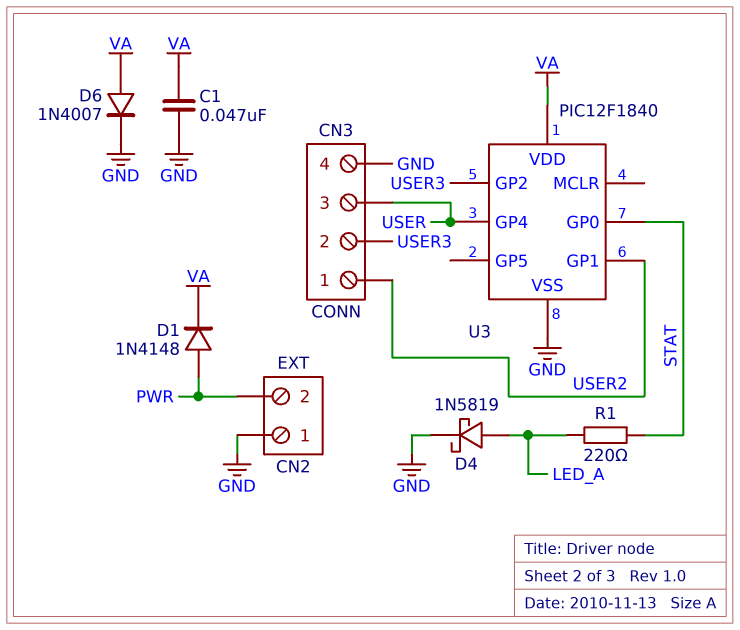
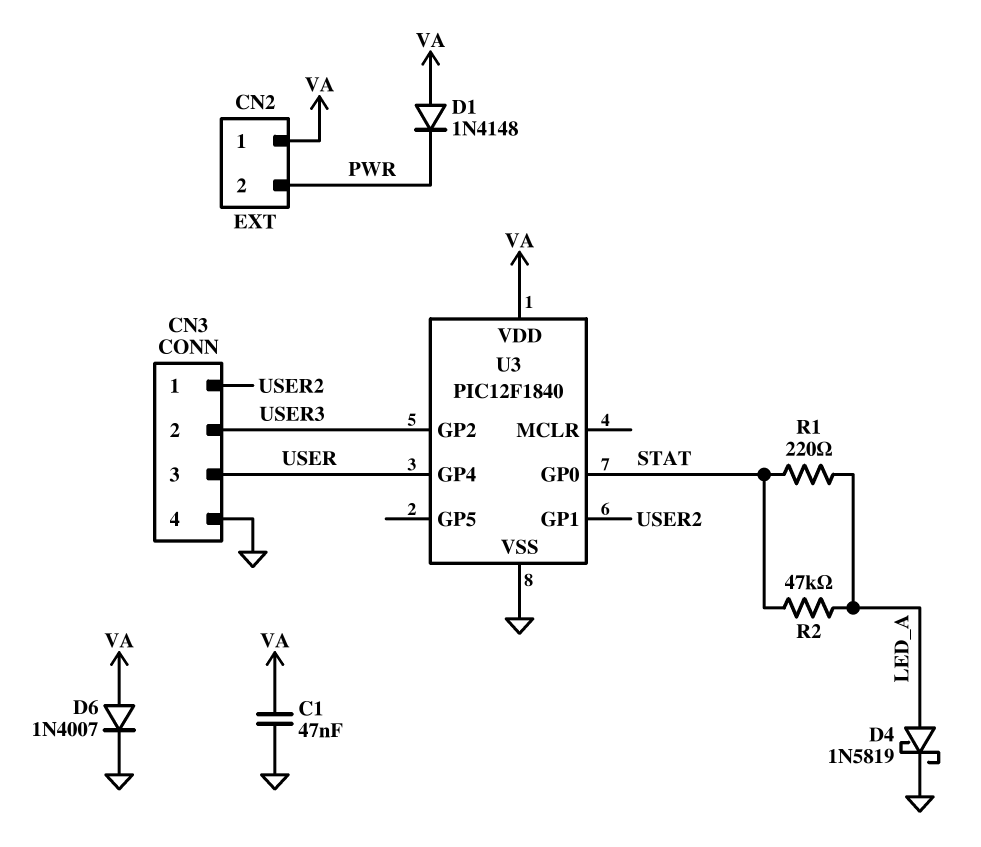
CN2 pin 1: GND -> VA
D1: diode 1N4148 (A PWR, K VA) -> diode 1N4148 (A VA, K PWR)
R2: none -> 47k (LED_A, STAT)

